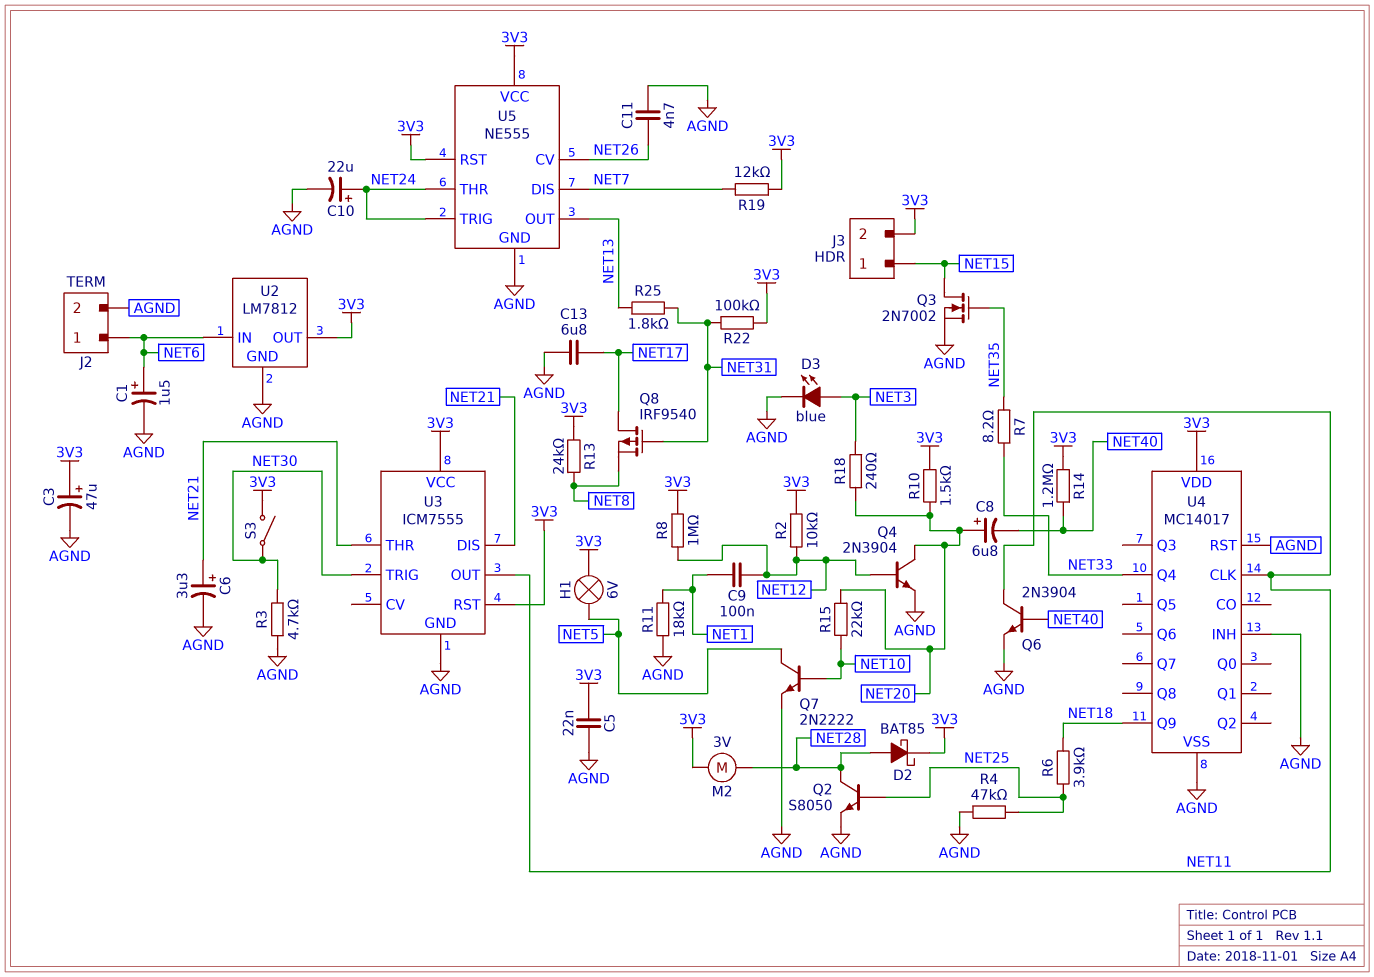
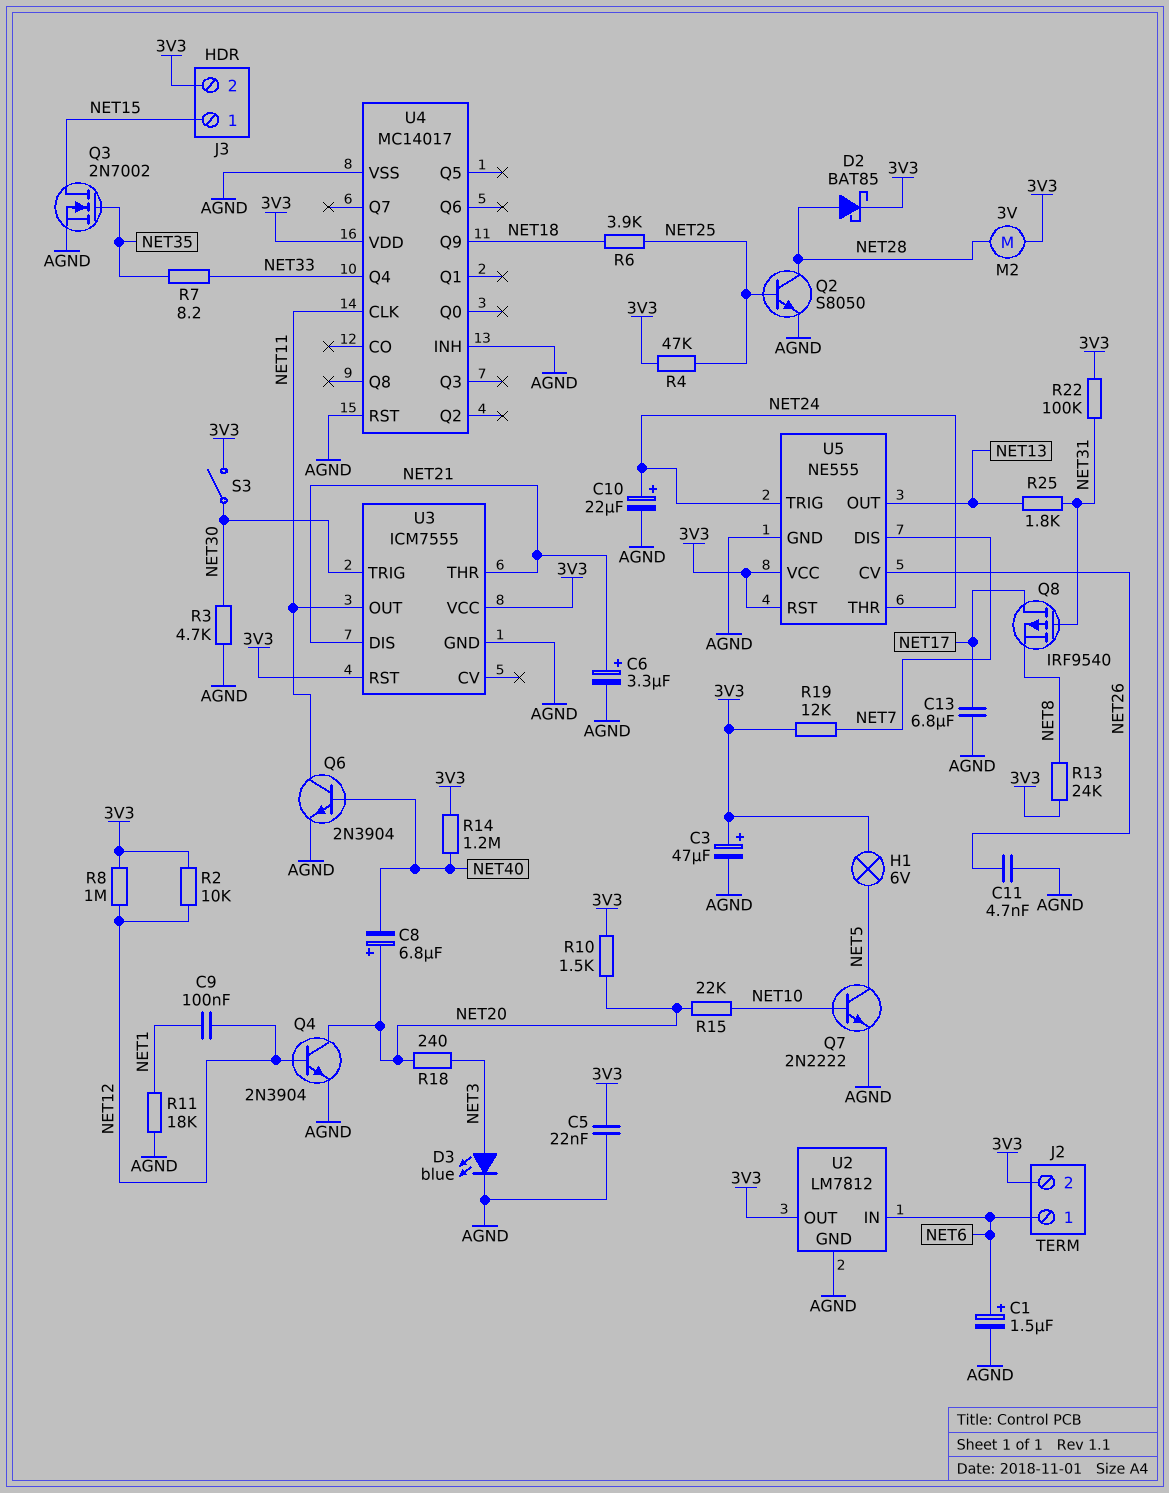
J2 pin 2: AGND -> 3V3
R4: 47k (AGND, NET25) -> 47k (3V3, NET25)

